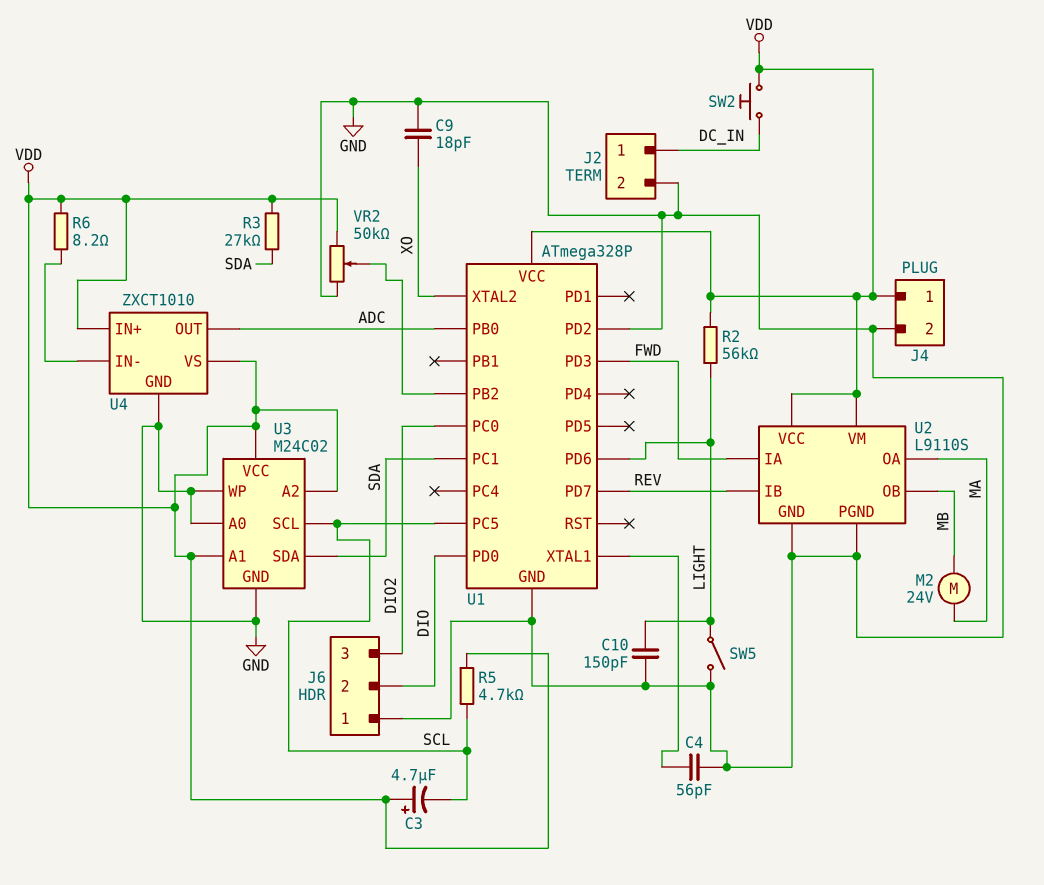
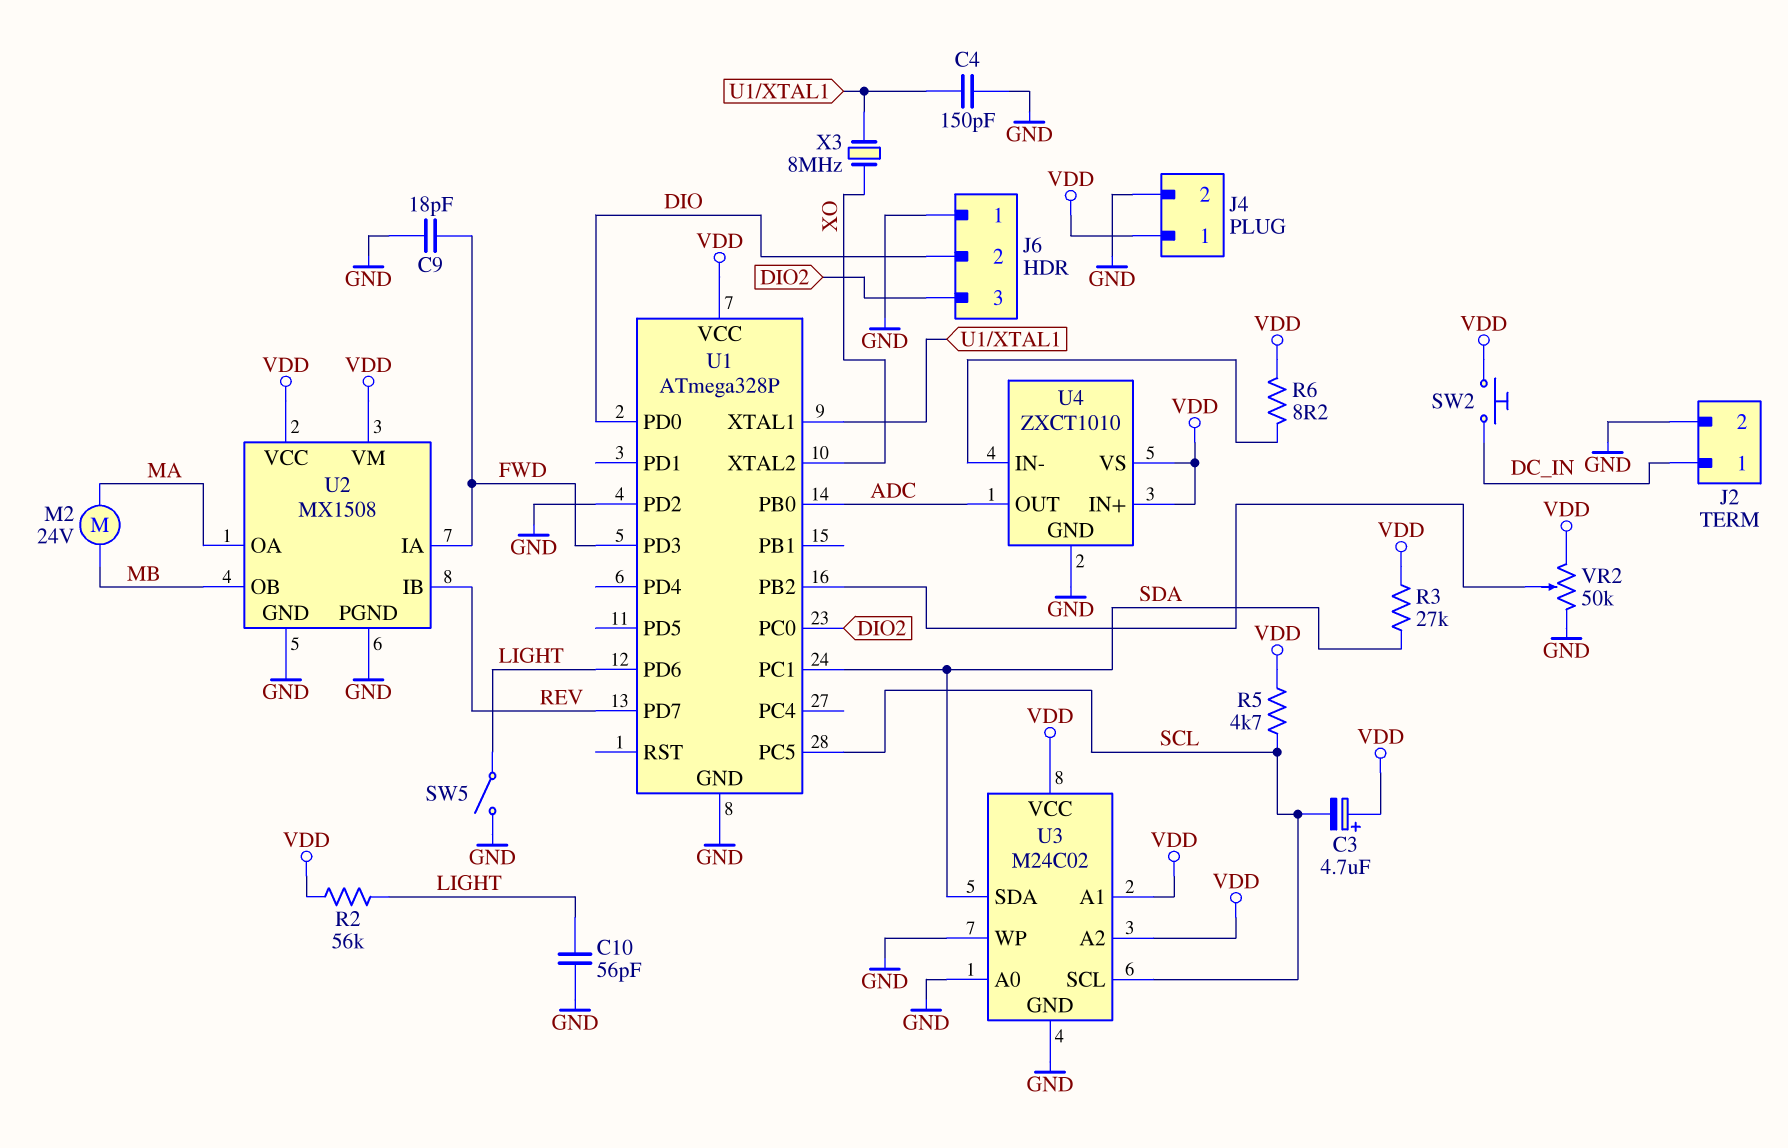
C4: 56pF (GND, U1/XTAL1) -> 150pF (GND, U1/XTAL1)
C9: 18pF (GND, XO) -> 18pF (FWD, GND)
C10: 150pF (GND, LIGHT) -> 56pF (GND, LIGHT)
U2: L9110S -> MX1508
X3: none -> 8MHz (U1/XTAL1, XO)

